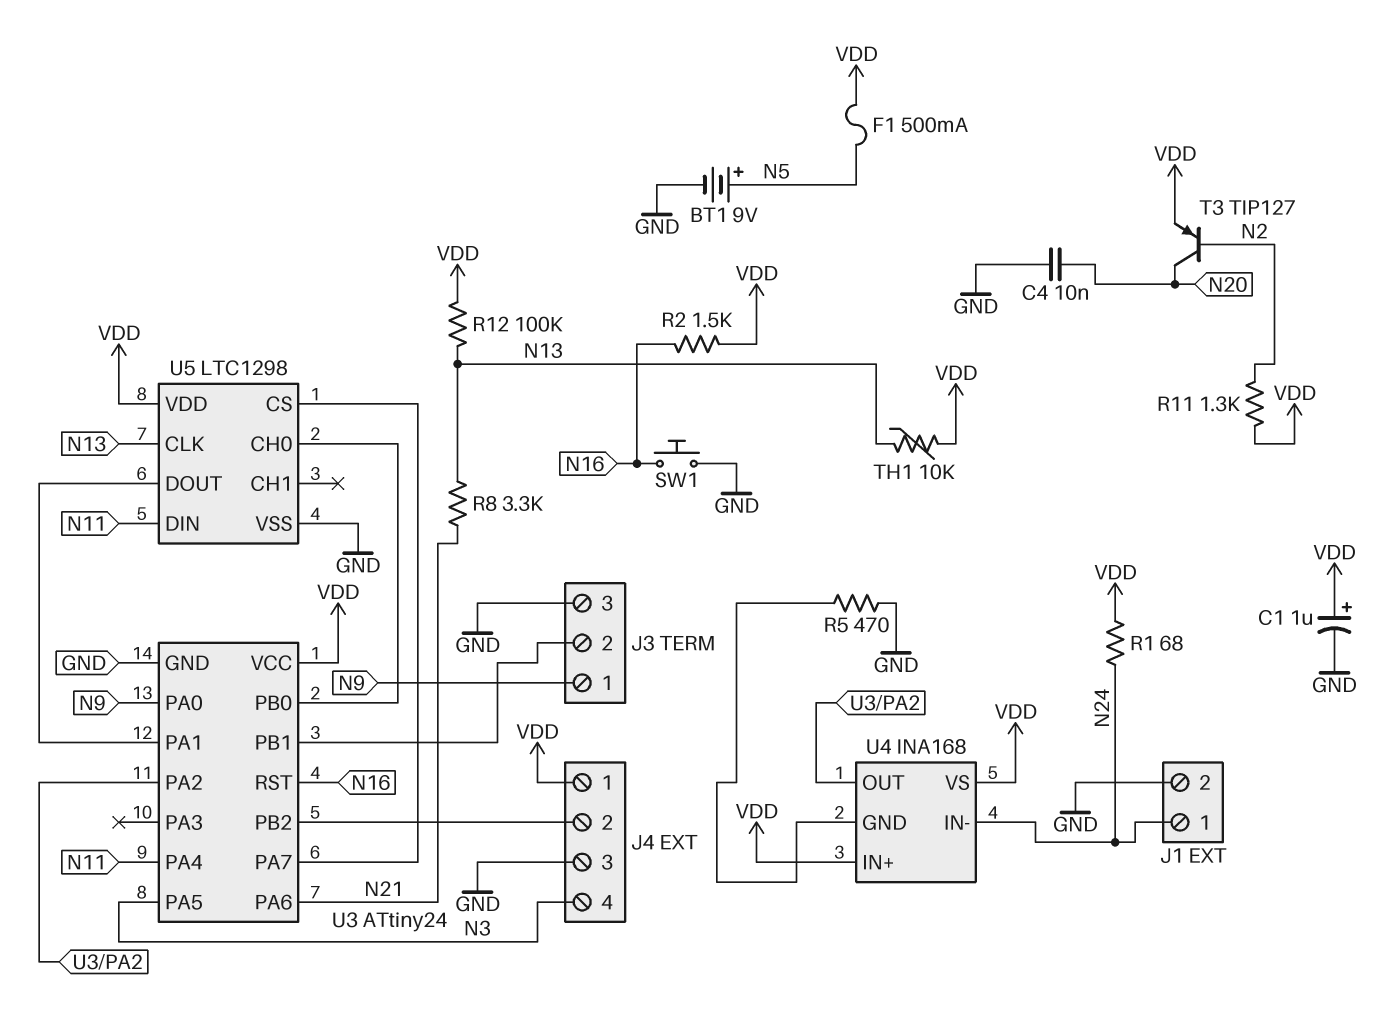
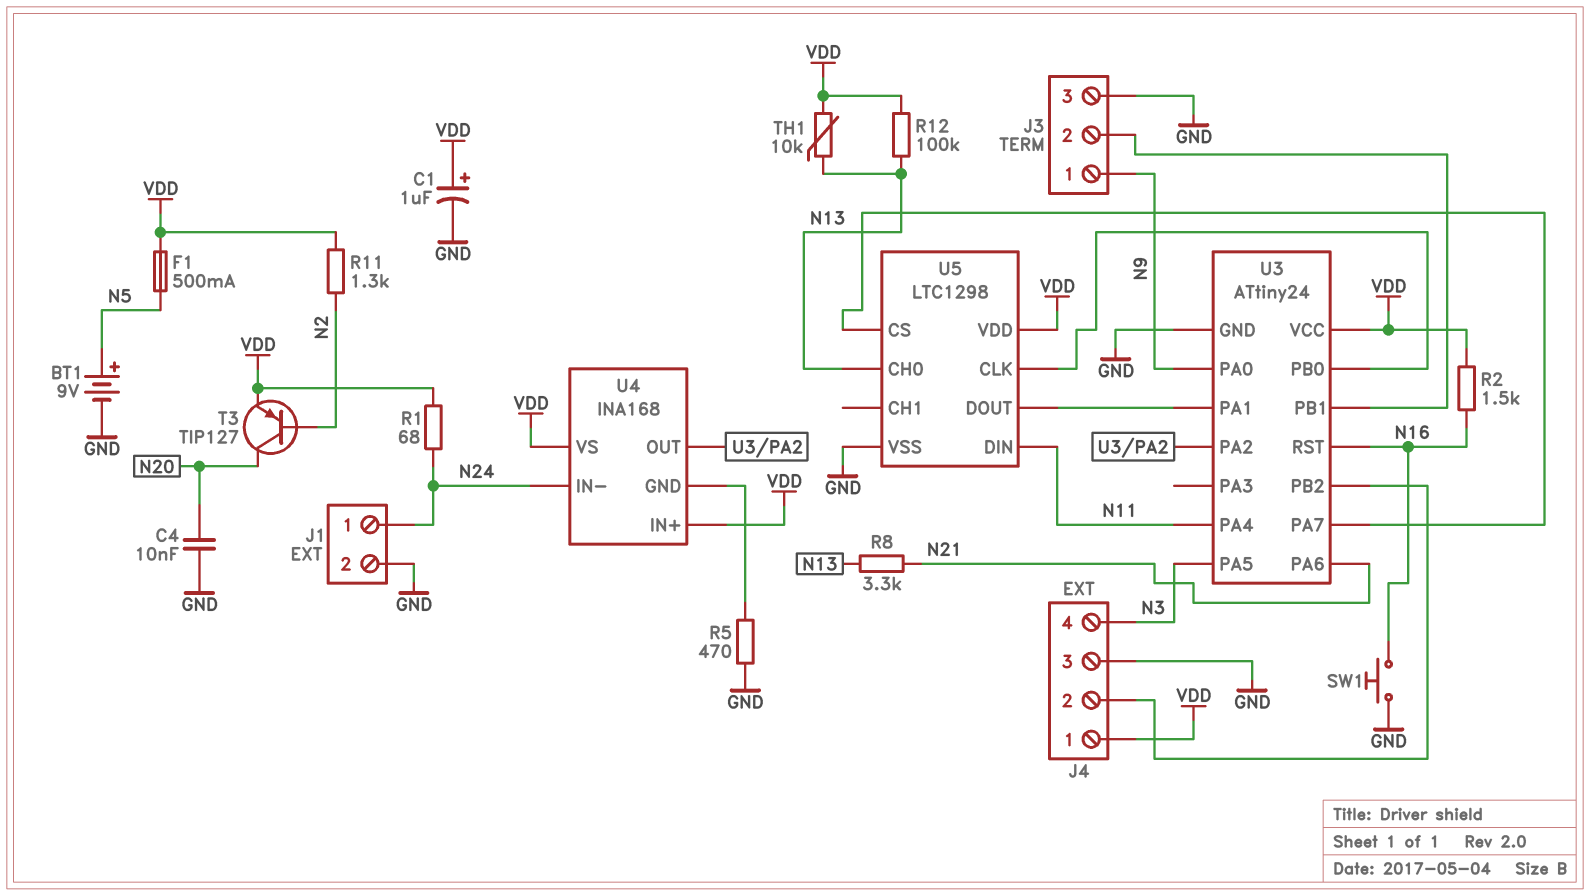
U5 pin CH0: U3/PB0 -> N13
U5 pin CLK: N13 -> U3/PB0

